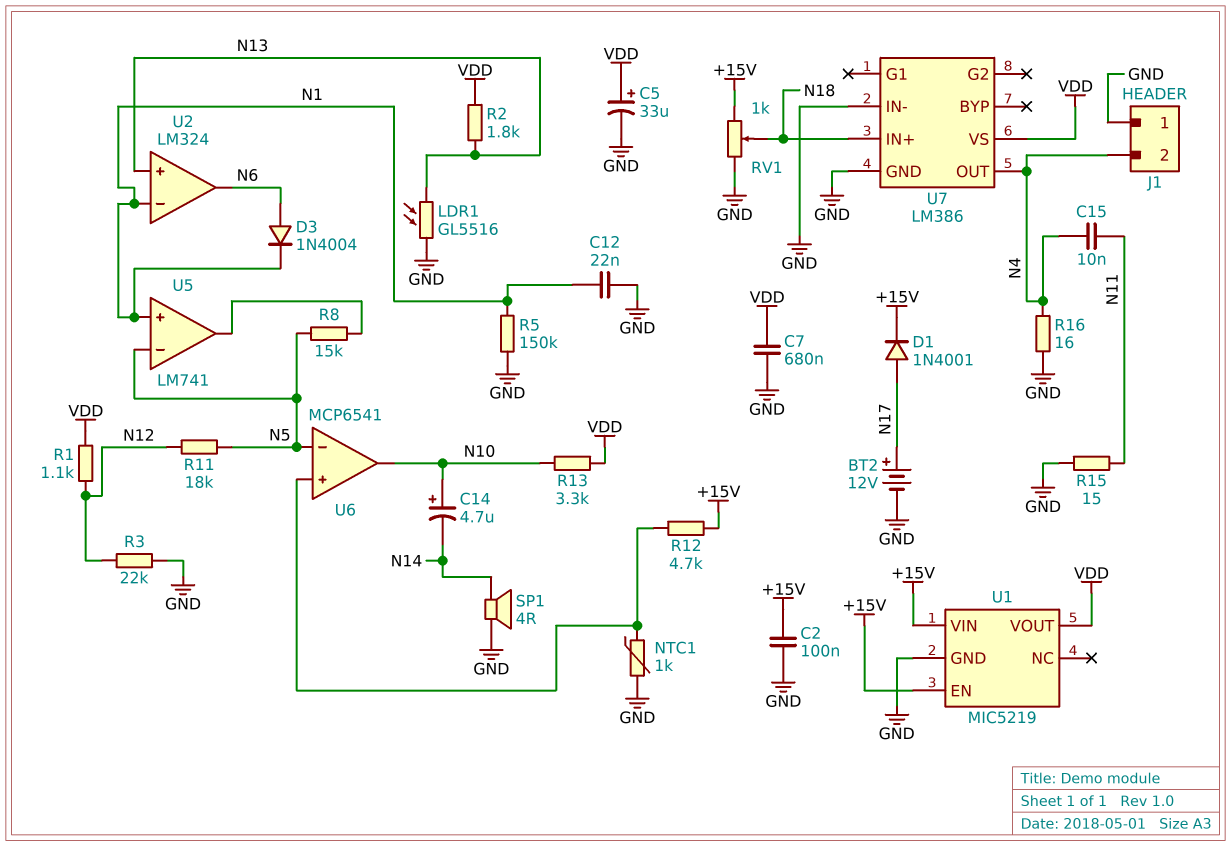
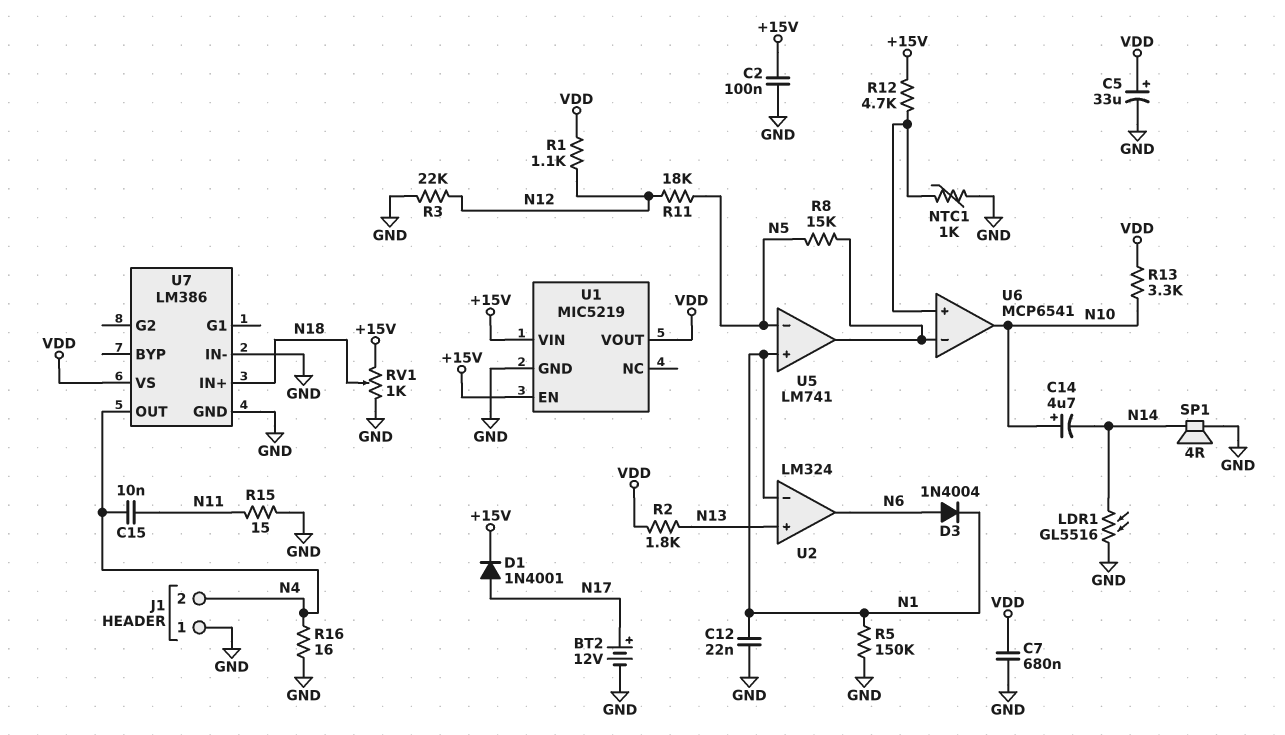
LDR1: GL5516 (GND, N13) -> GL5516 (GND, N14)
U6 pin in-: N5 -> U5/out

